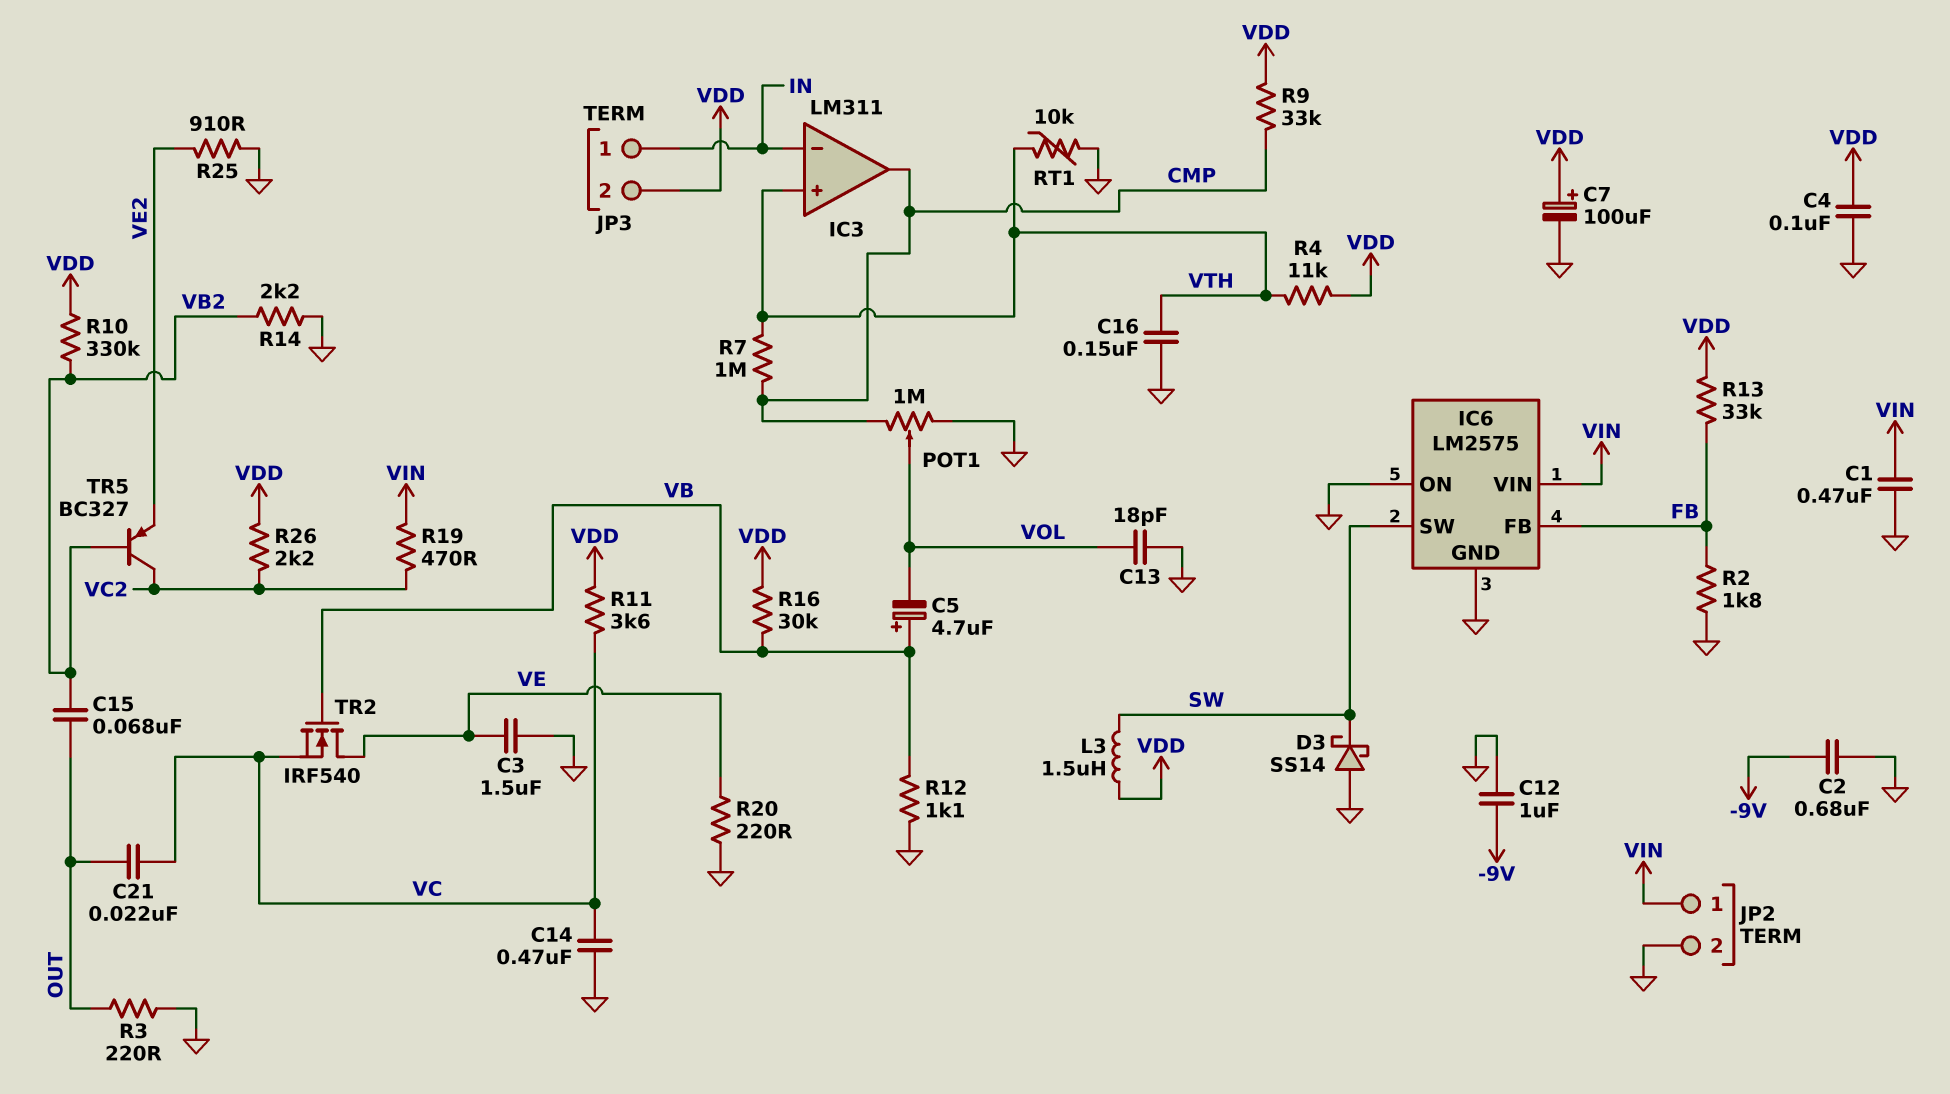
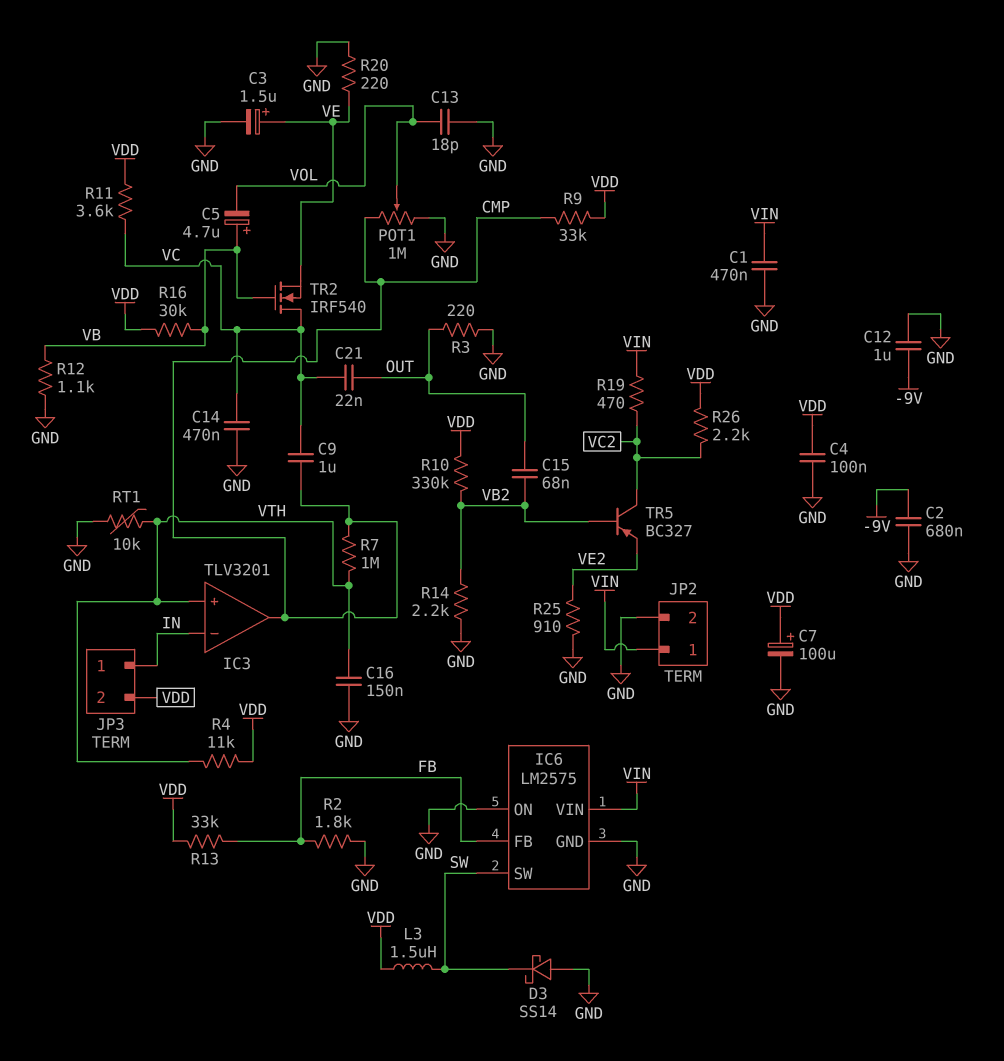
C3: 1.5uF (GND, VE) -> 1.5uF (plus VE, minus GND)
C9: none -> 1uF (CMP, VC)
IC3: LM311 -> TLV3201
TR2: NMOS IRF540 (G VB, D VE, S VC) -> NMOS IRF540 (G VB, D VC, S VE)

